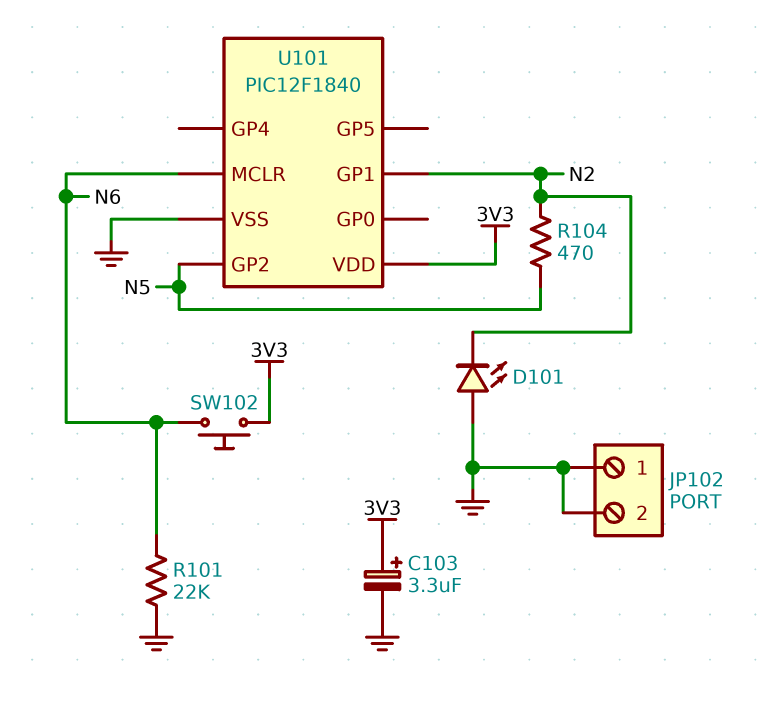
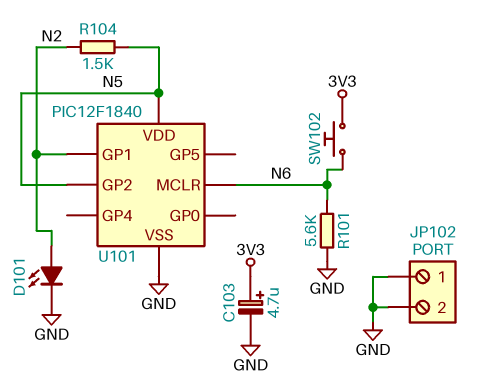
C103: 3.3uF (plus 3V3, minus GND) -> 4.7uF (plus 3V3, minus GND)
D101: LED (A GND, K N2) -> LED (A N2, K GND)
R101: 22k (GND, N6) -> 5.6k (GND, N6)
R104: 470 (N2, N5) -> 1.5k (N2, N5)
U101 pin VDD: 3V3 -> N5

